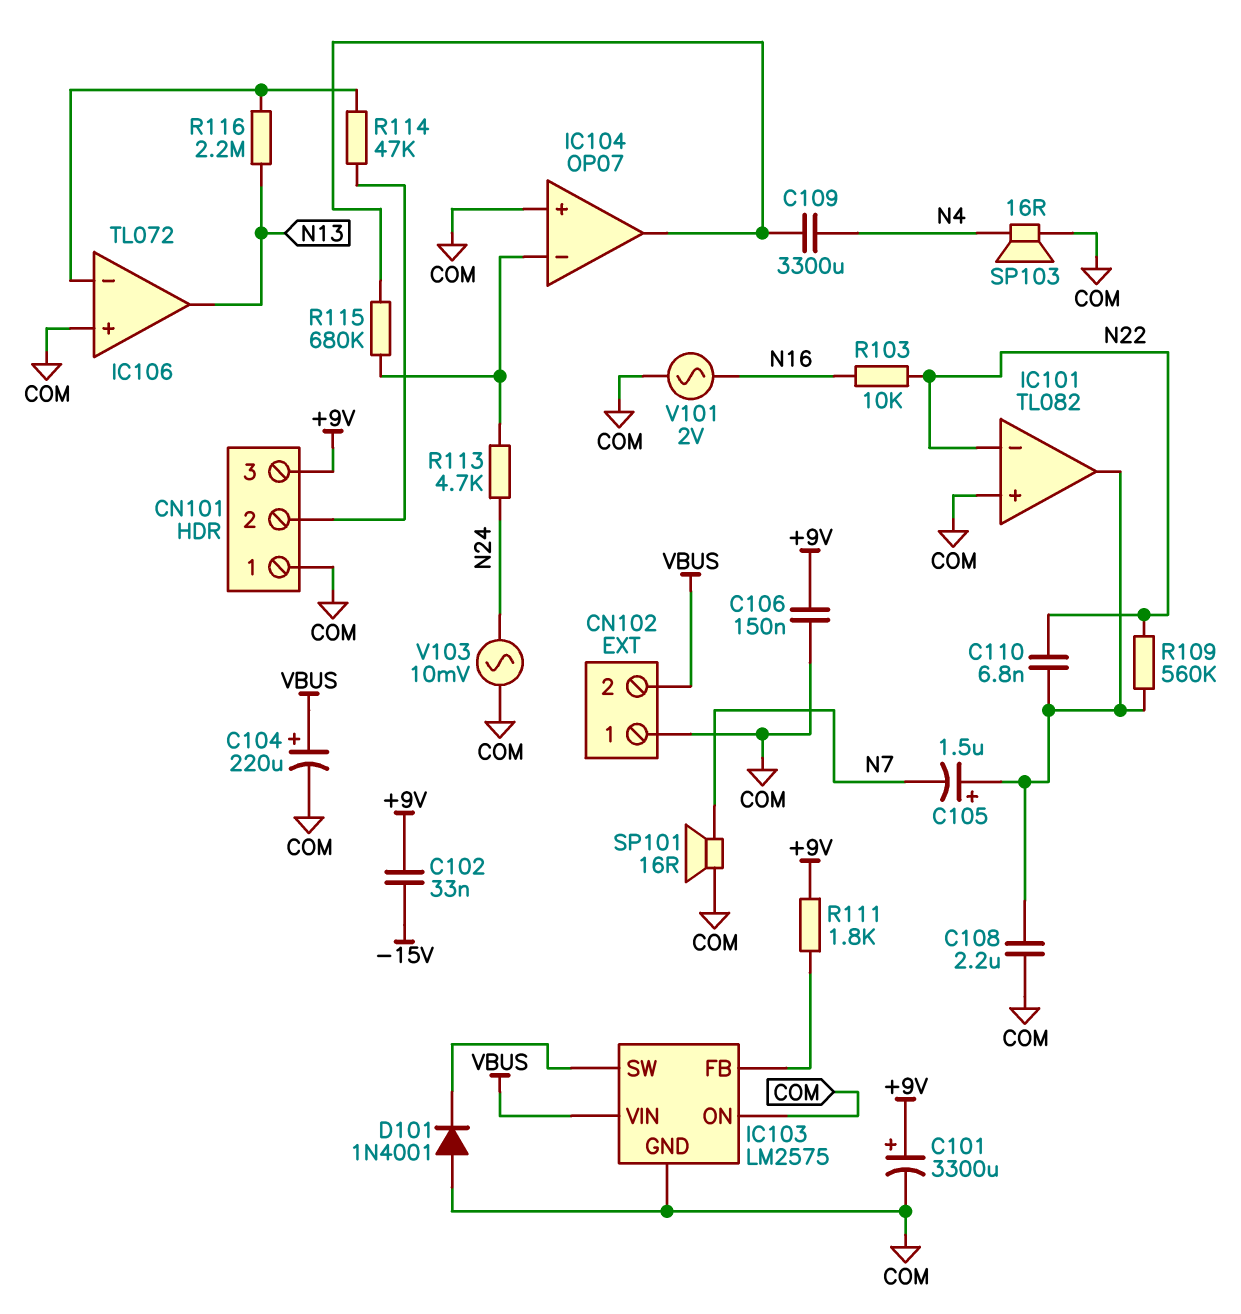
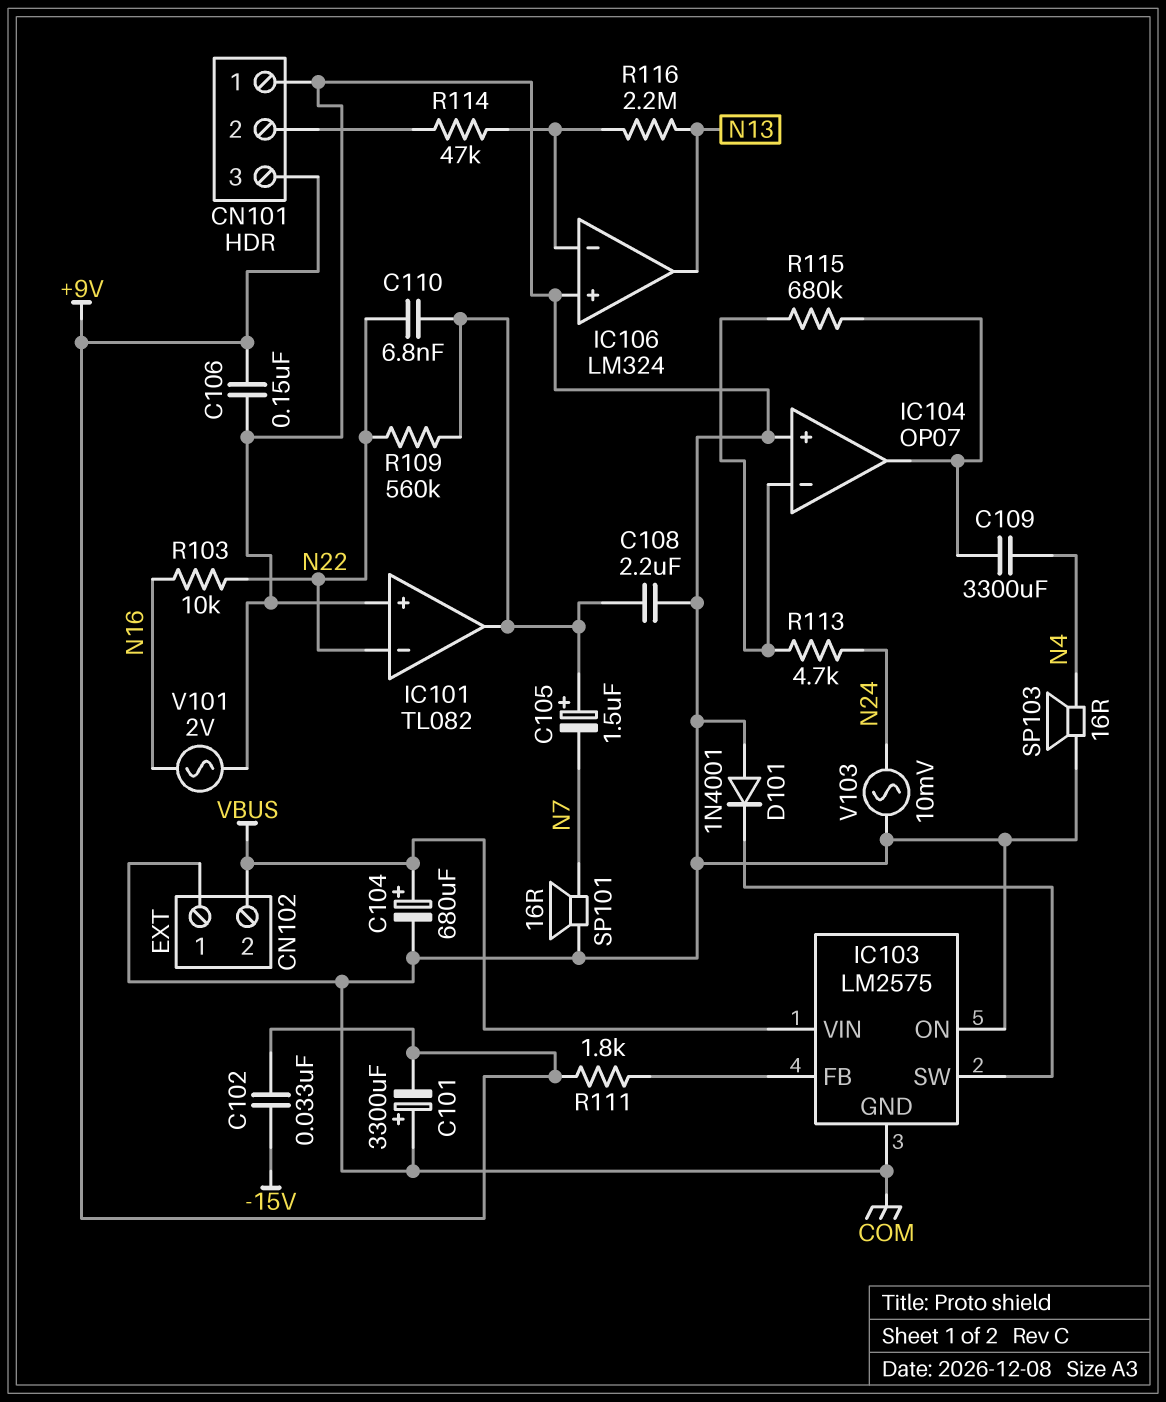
C101: 3300uF (plus +9V, minus COM) -> 3300uF (plus COM, minus +9V)
C104: 220uF (plus VBUS, minus COM) -> 680uF (plus VBUS, minus COM)
IC106: TL072 -> LM324

